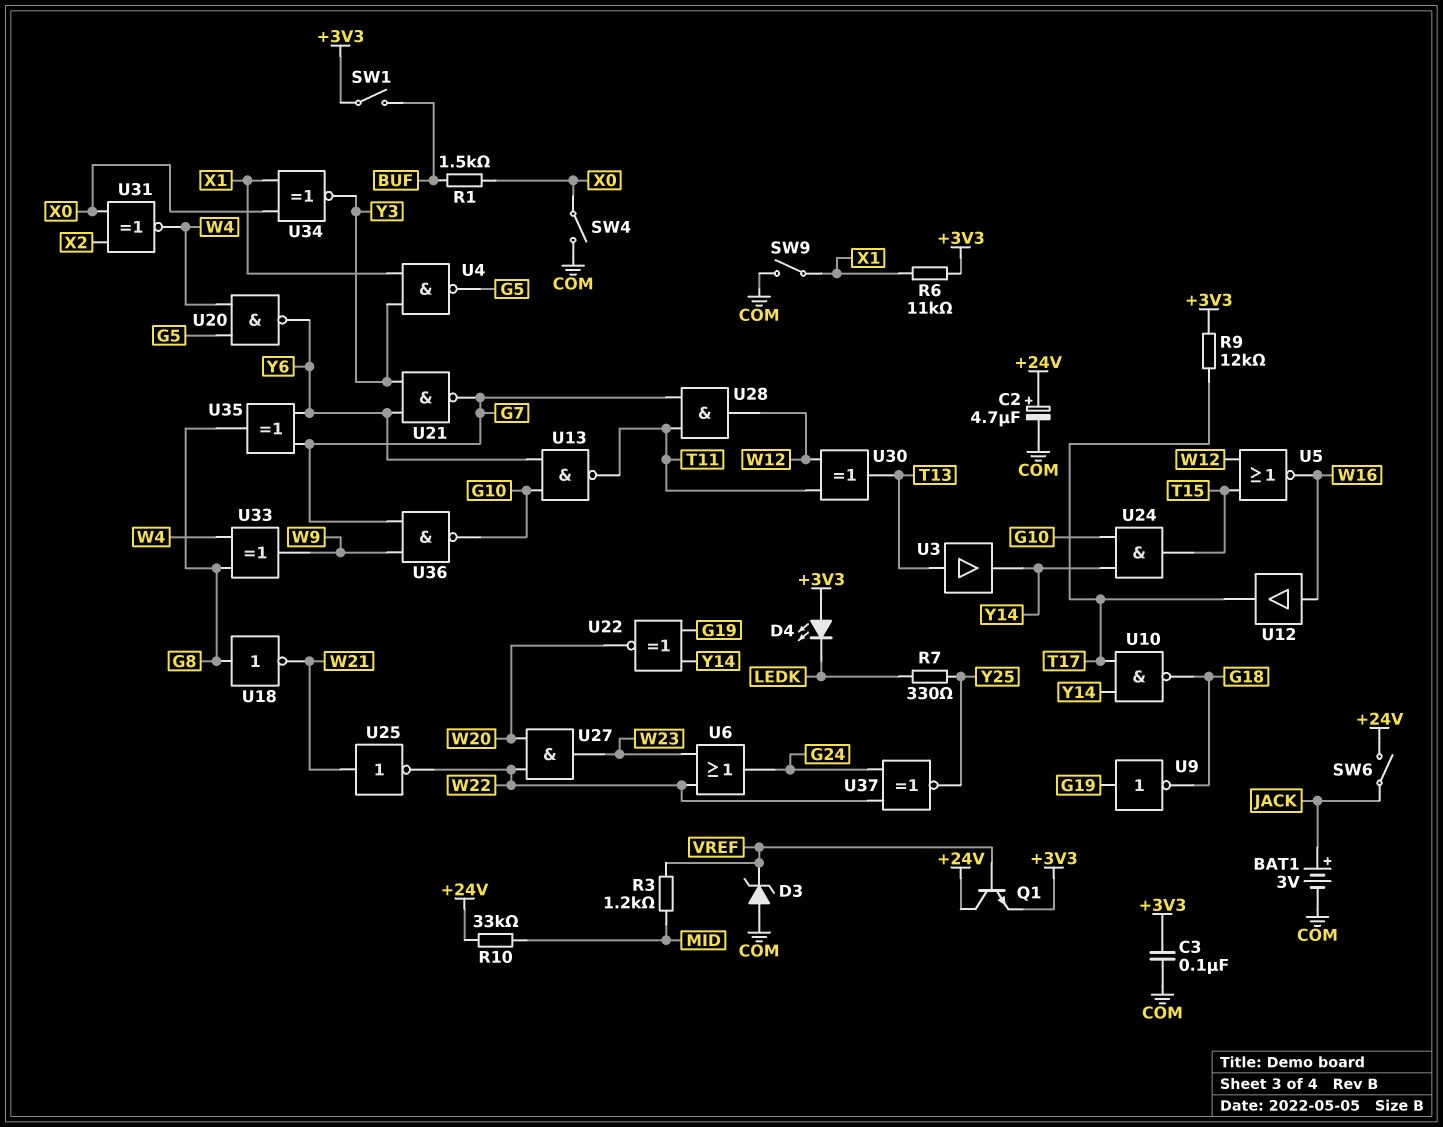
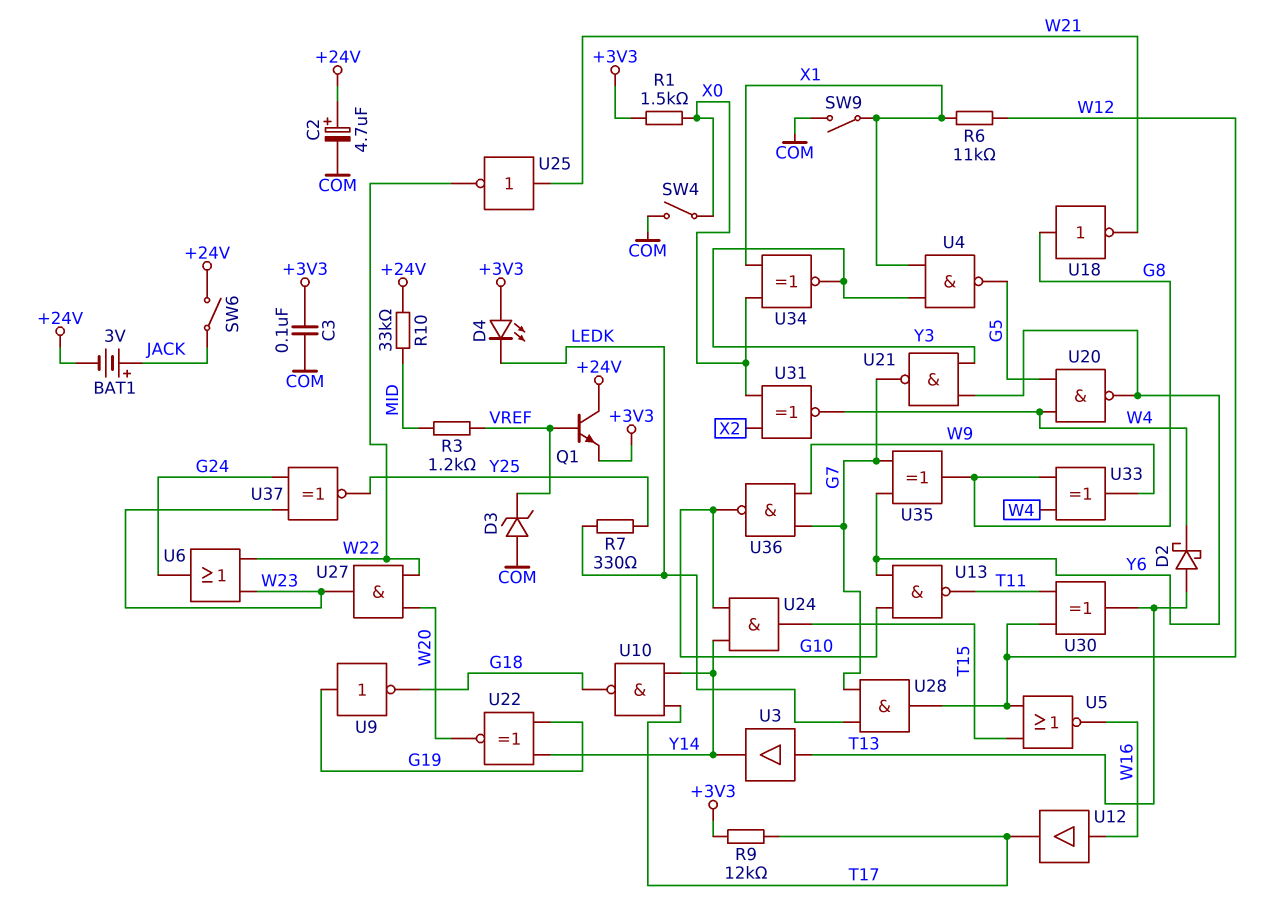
BAT1: 3V (plus JACK, minus COM) -> 3V (plus JACK, minus +24V)
D2: none -> schottky (A T13, K W4)
R1: 1.5k (BUF, X0) -> 1.5k (+3V3, X0)
R6: 11k (+3V3, X1) -> 11k (W12, X1)
SW1: switch (+3V3, BUF) -> none
U28: AND (in G7, in T11, out W12) -> AND (in G7, in LEDK, out W12)
U37: XNOR (in G24, in W22, out Y25) -> XNOR (in G24, in W23, out Y25)

